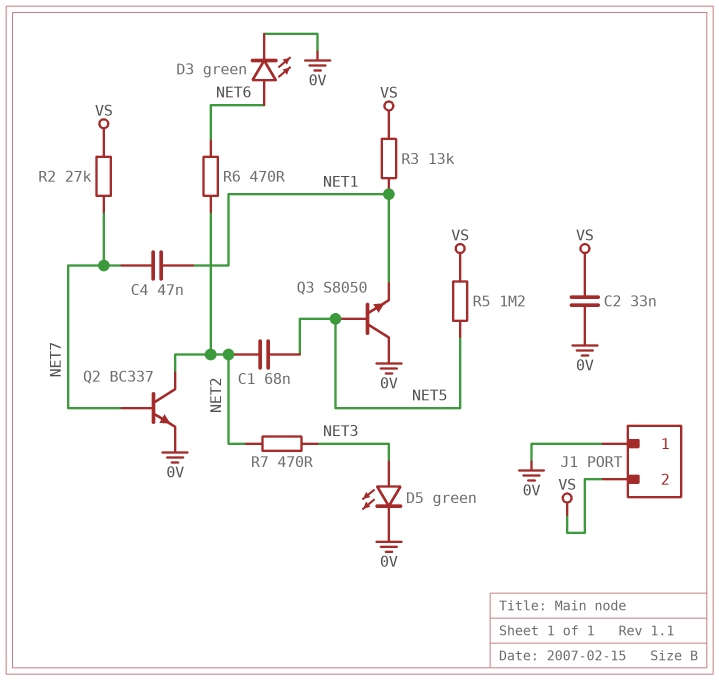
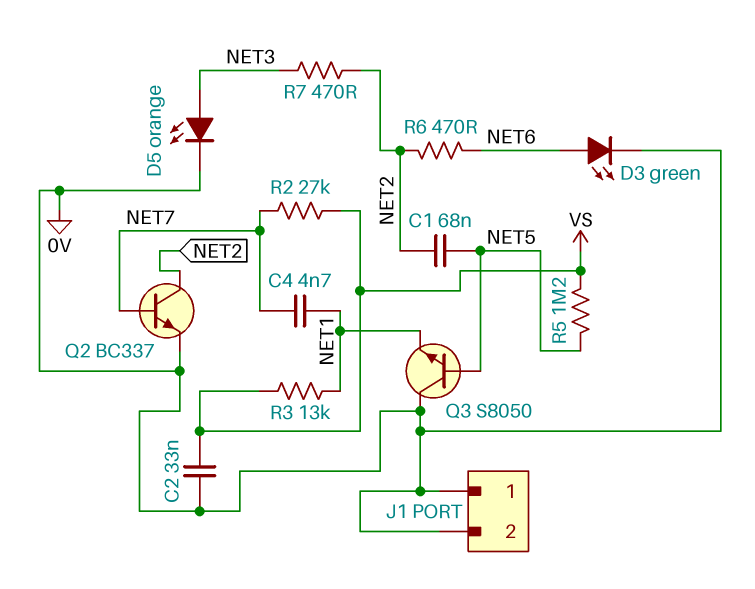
C4: 47nF (NET1, NET7) -> 4.7nF (NET1, NET7)
D5: LED green (A NET3, K 0V) -> LED orange (A NET3, K 0V)
J1 pin 2: VS -> 0V

